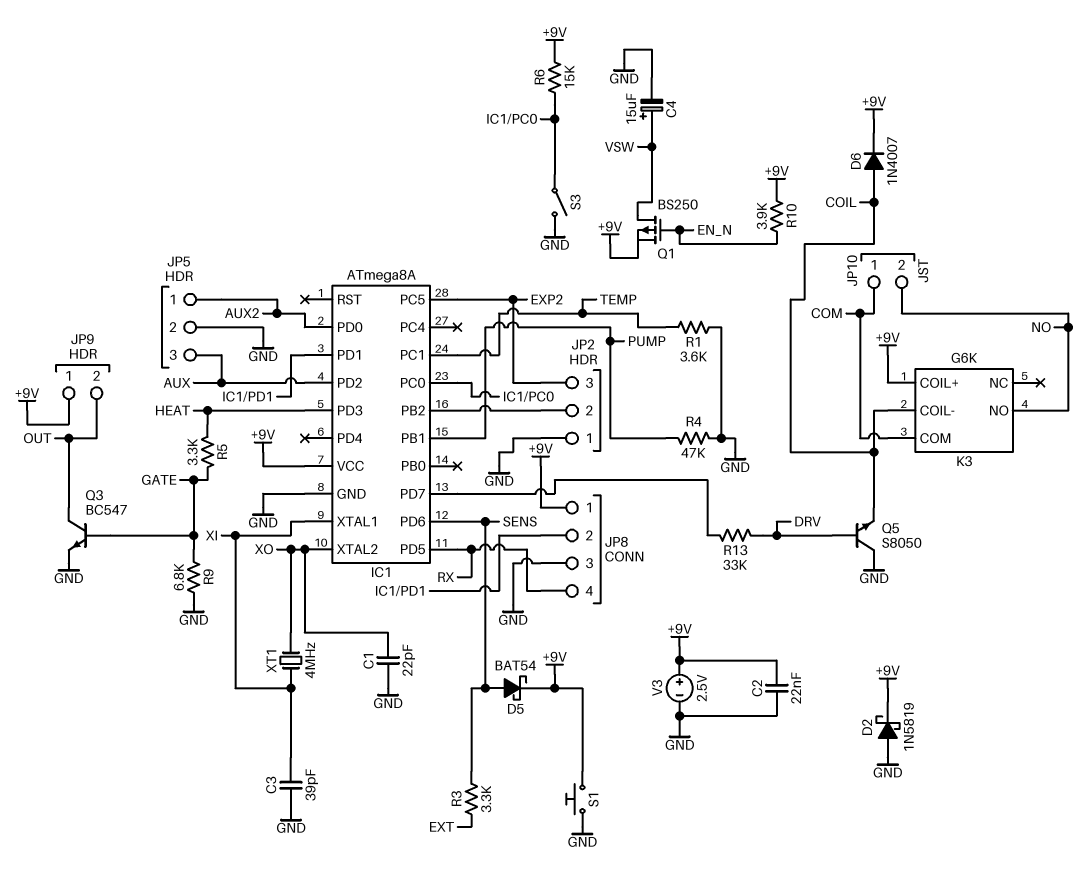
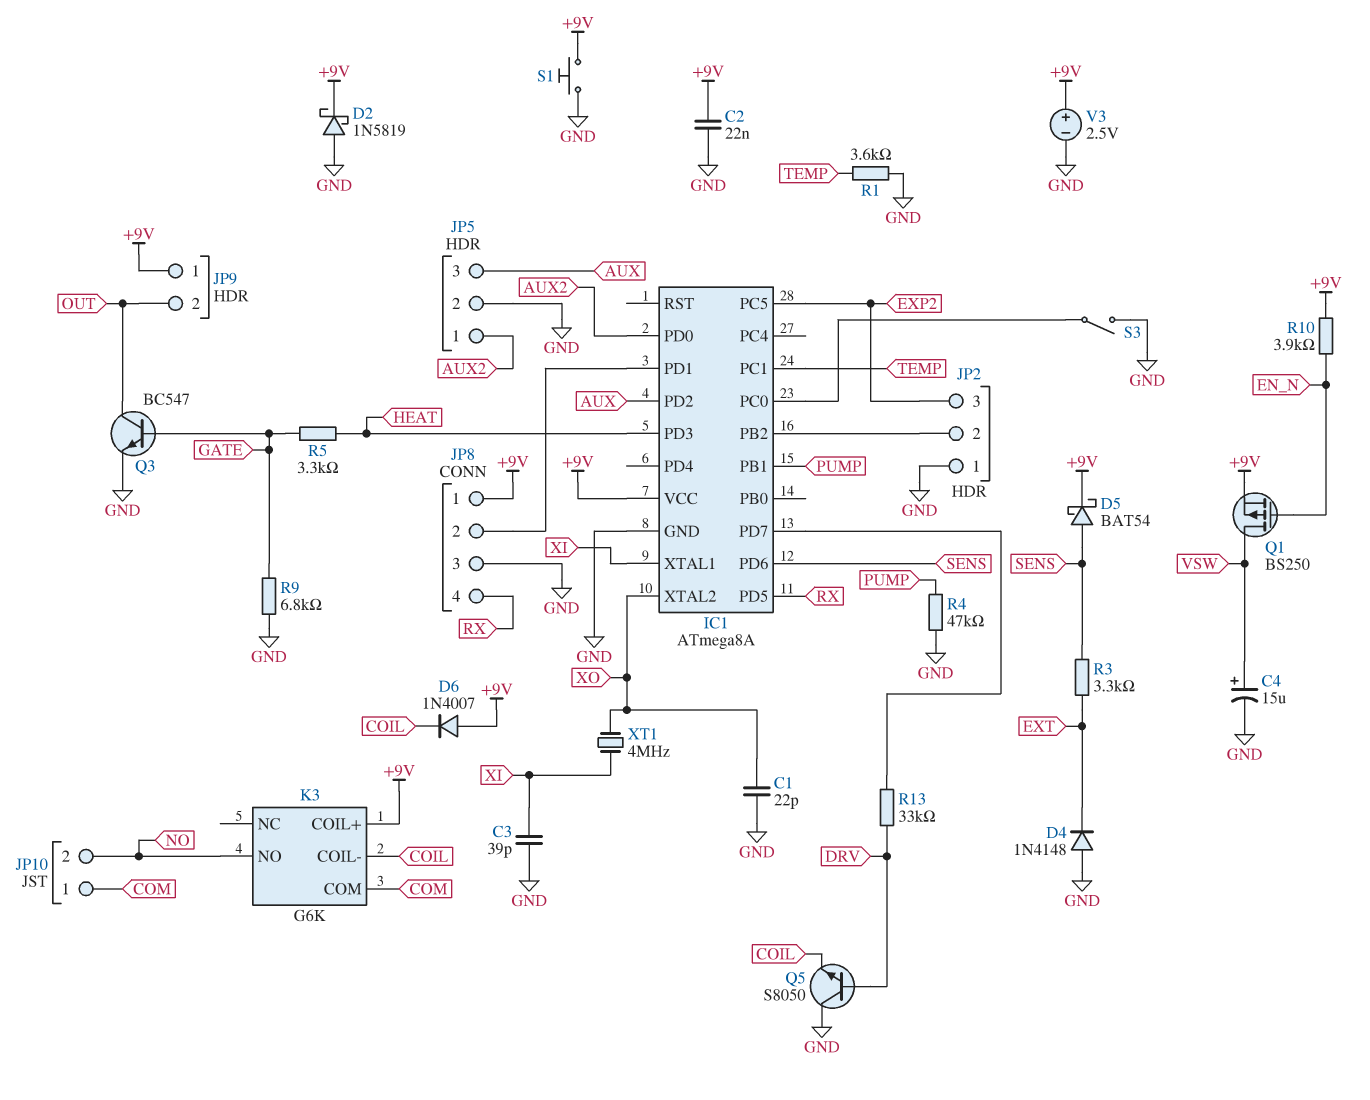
D4: none -> diode 1N4148 (A GND, K EXT)
D6: diode 1N4007 (A COIL, K +9V) -> diode 1N4007 (A +9V, K COIL)
R6: 15k (+9V, IC1/PC0) -> none

